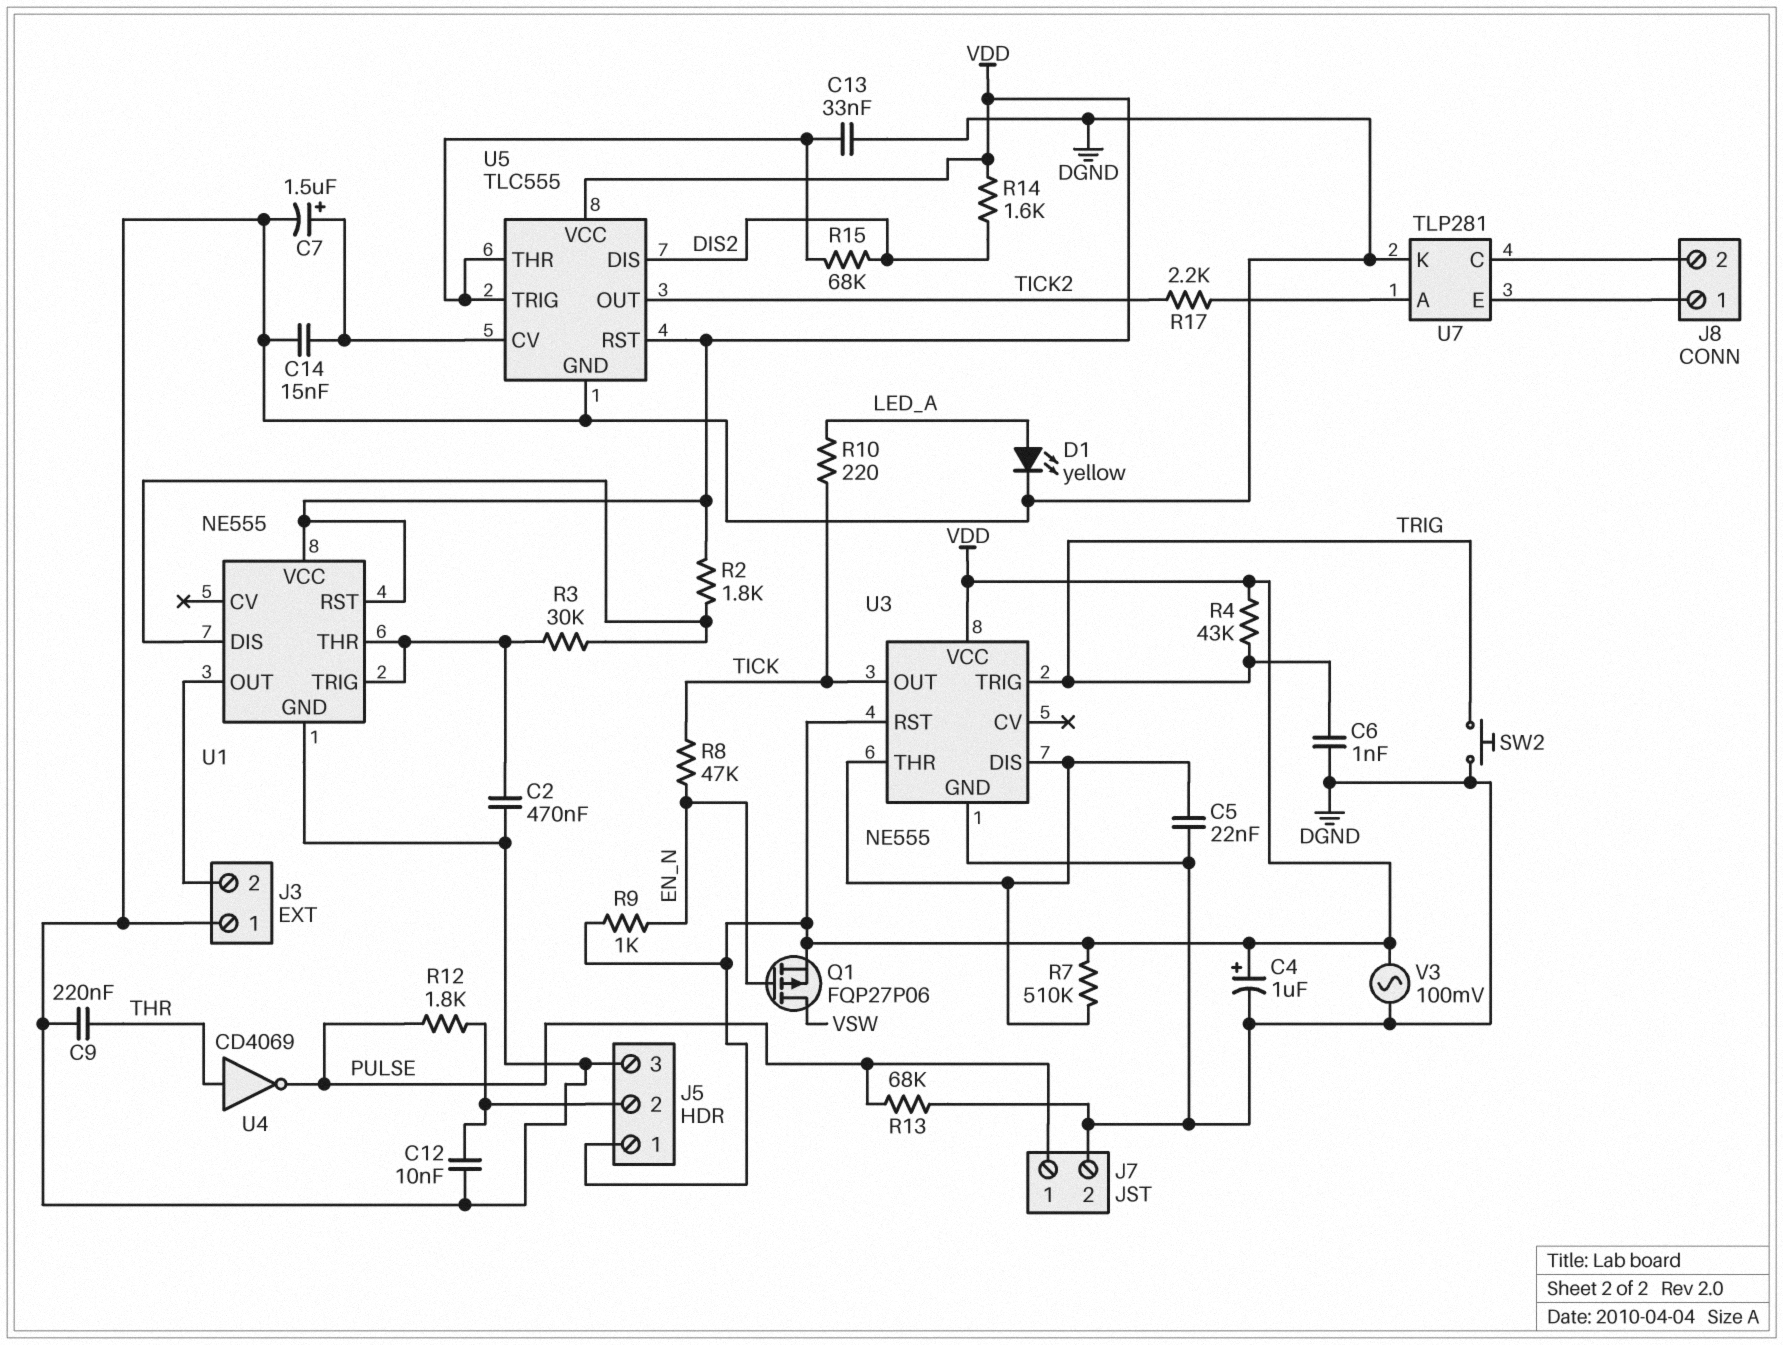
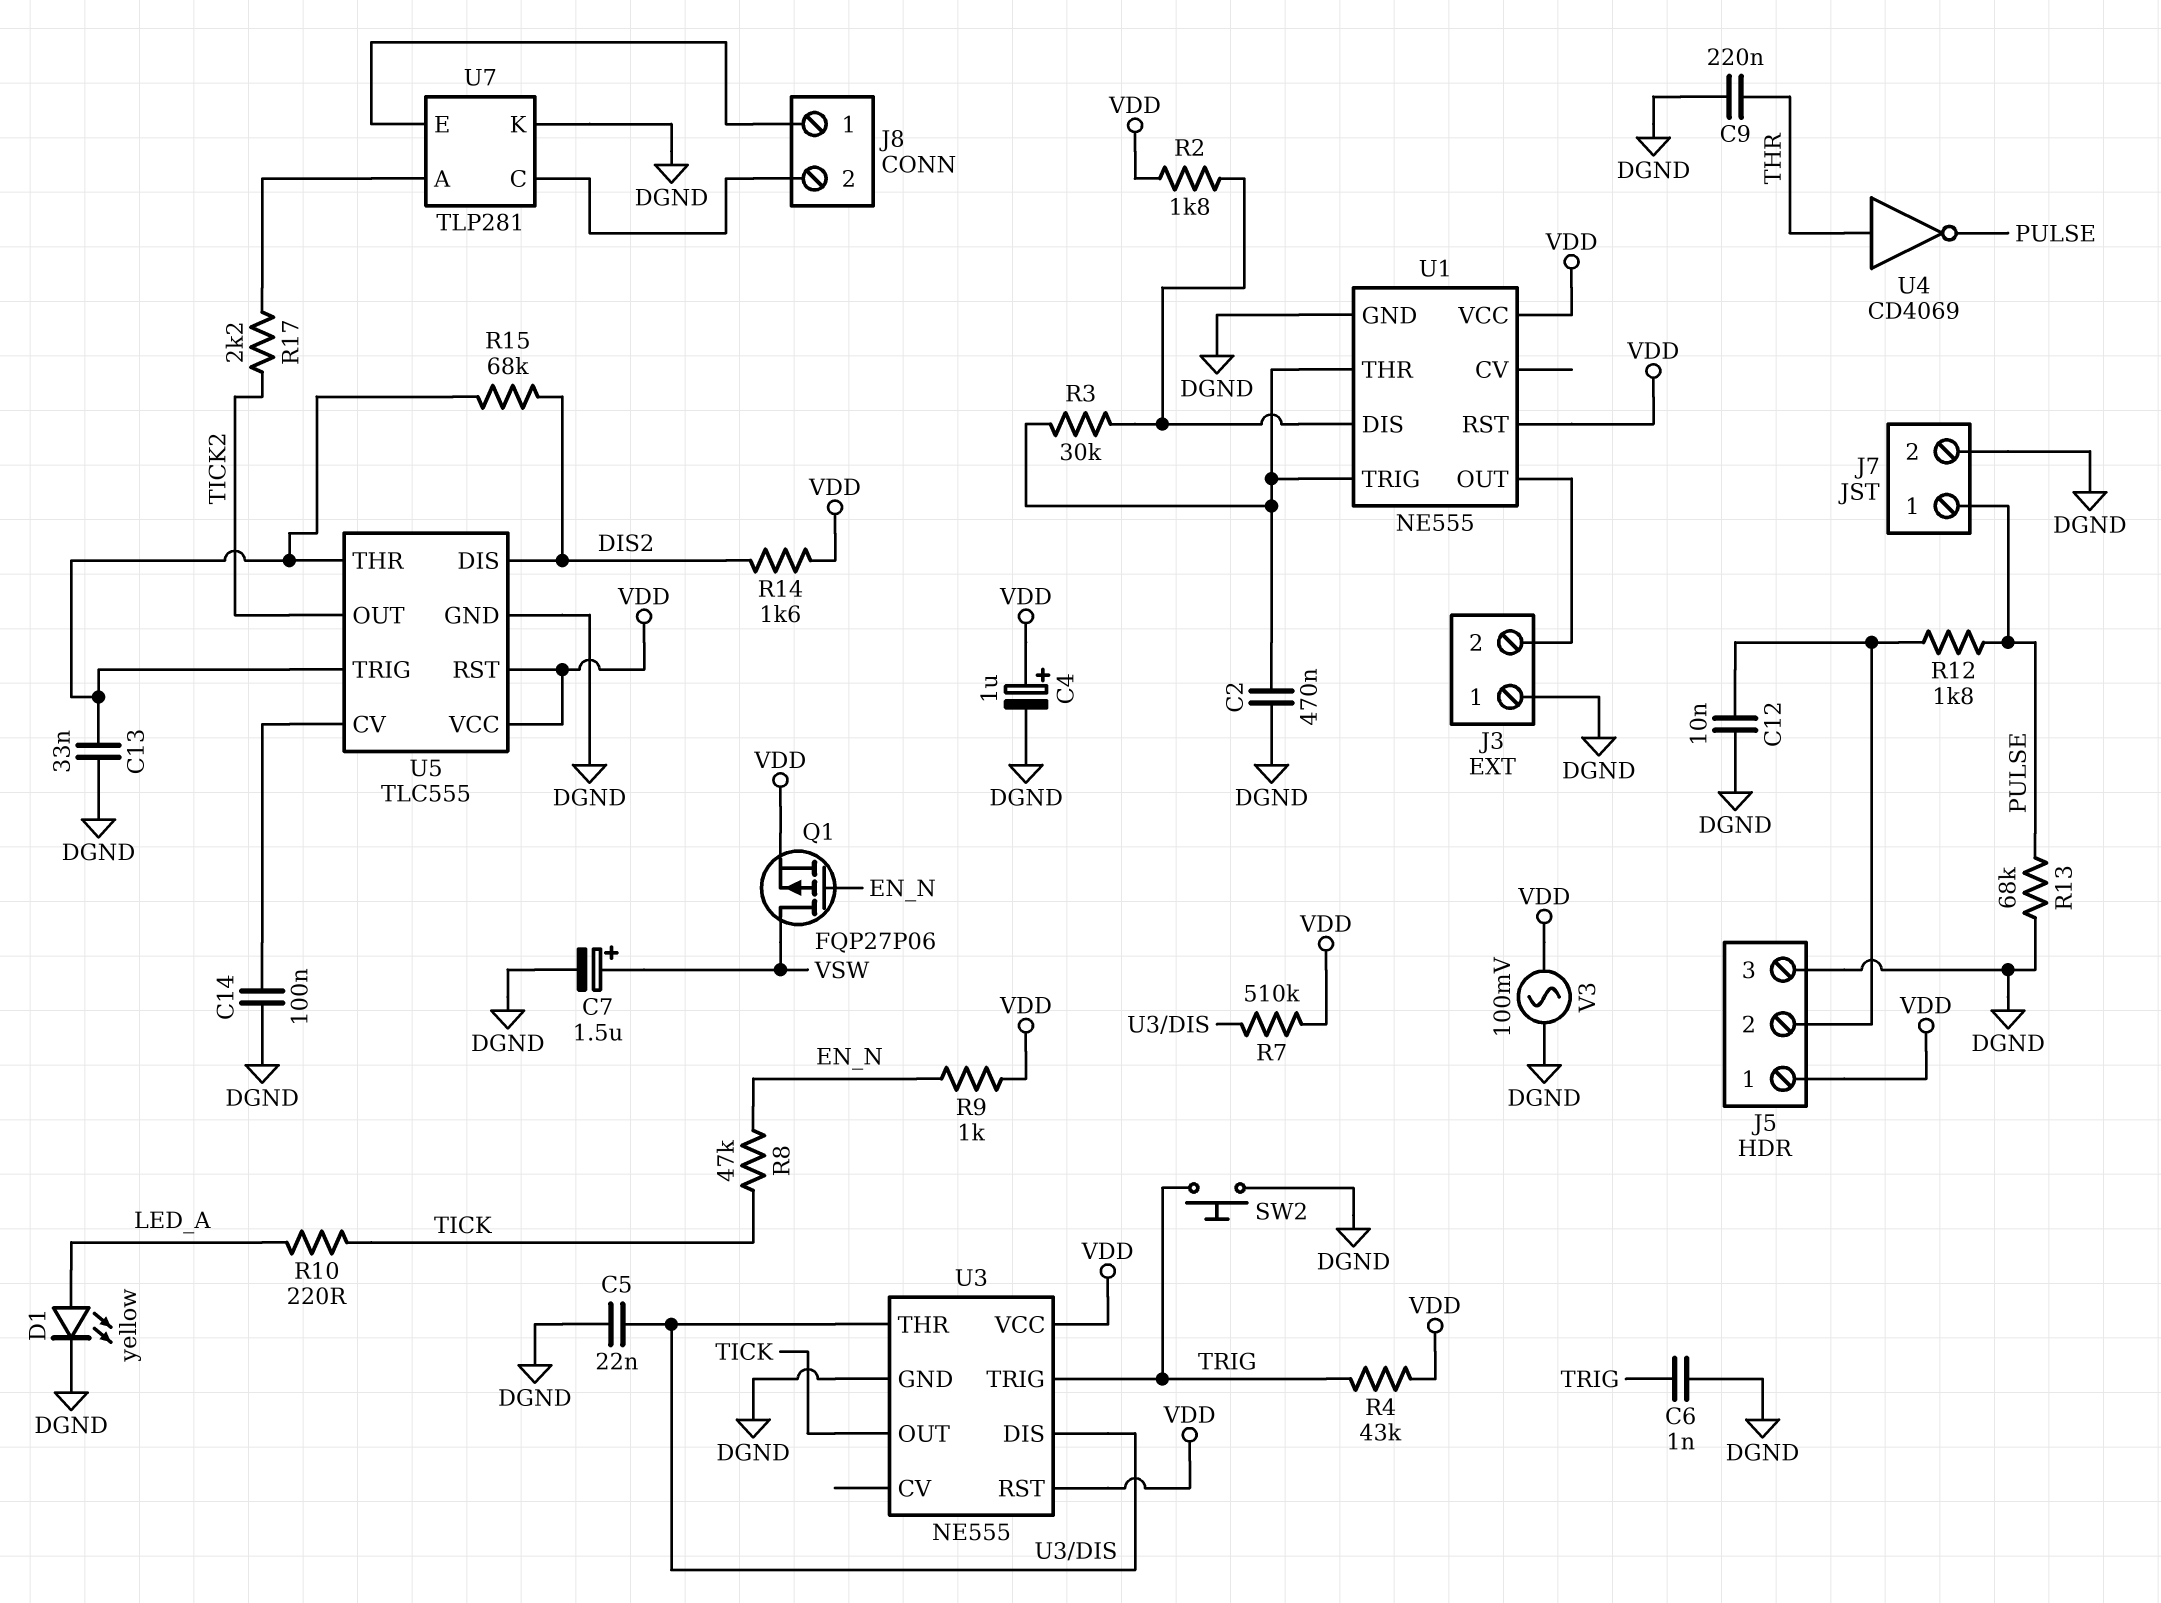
C7: 1.5uF (plus U5/CV, minus DGND) -> 1.5uF (plus VSW, minus DGND)
C14: 15nF (DGND, U5/CV) -> 100nF (DGND, U5/CV)

